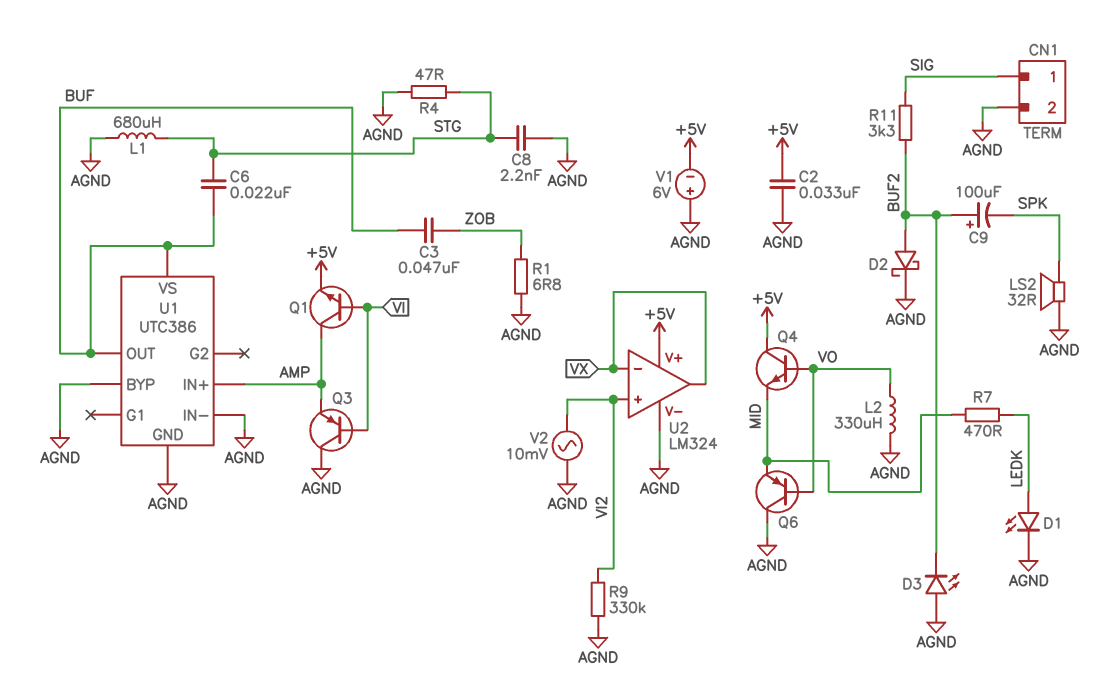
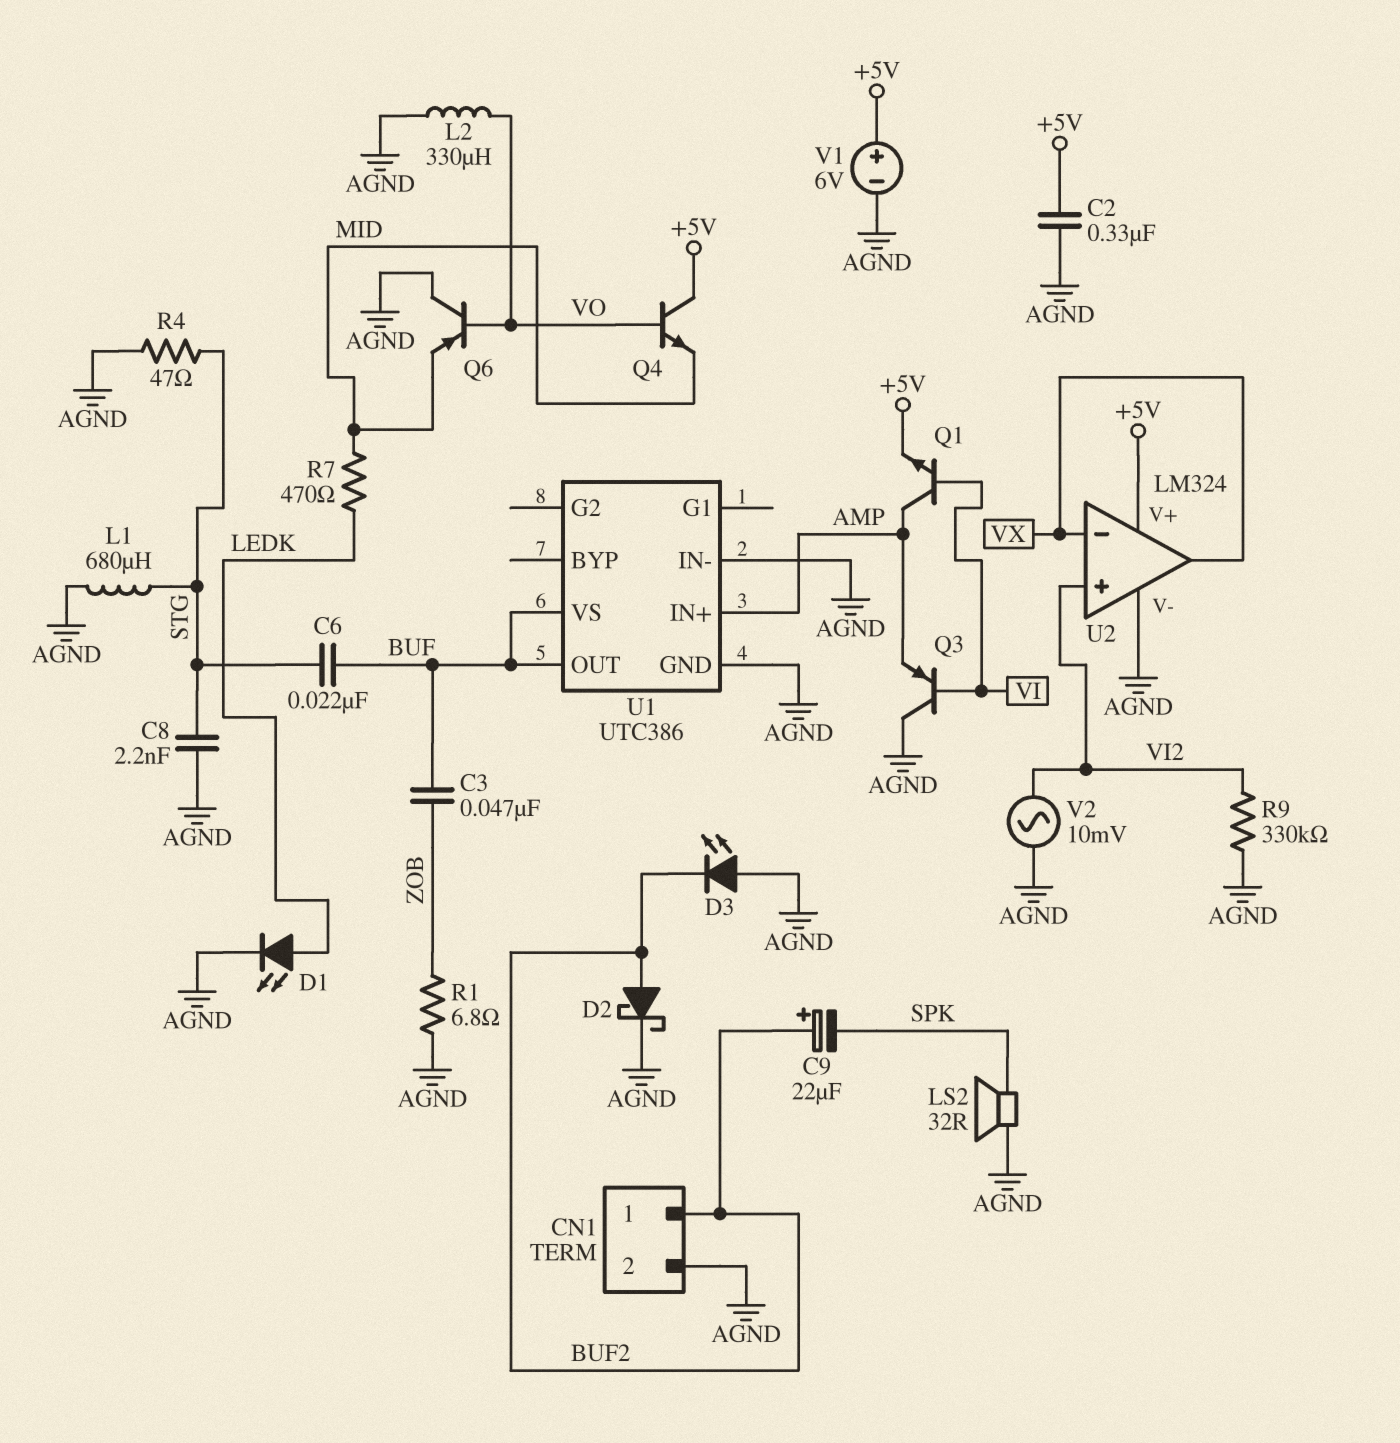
C2: 33nF (+5V, AGND) -> 330nF (+5V, AGND)
C9: 100uF (plus BUF2, minus SPK) -> 22uF (plus BUF2, minus SPK)
CN1 pin 1: SIG -> BUF2
R11: 3.3k (BUF2, SIG) -> none
U1 pin BYP: AGND -> none
V1: 6V (plus AGND, minus +5V) -> 6V (plus +5V, minus AGND)

